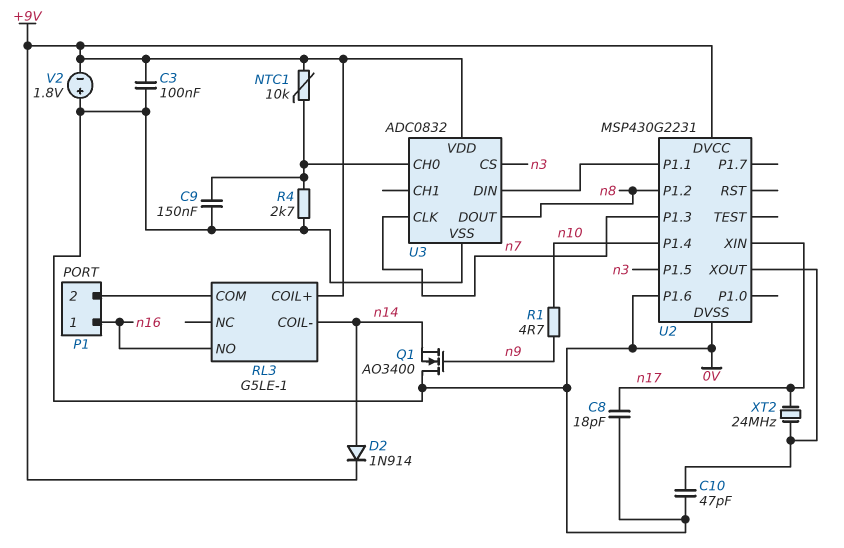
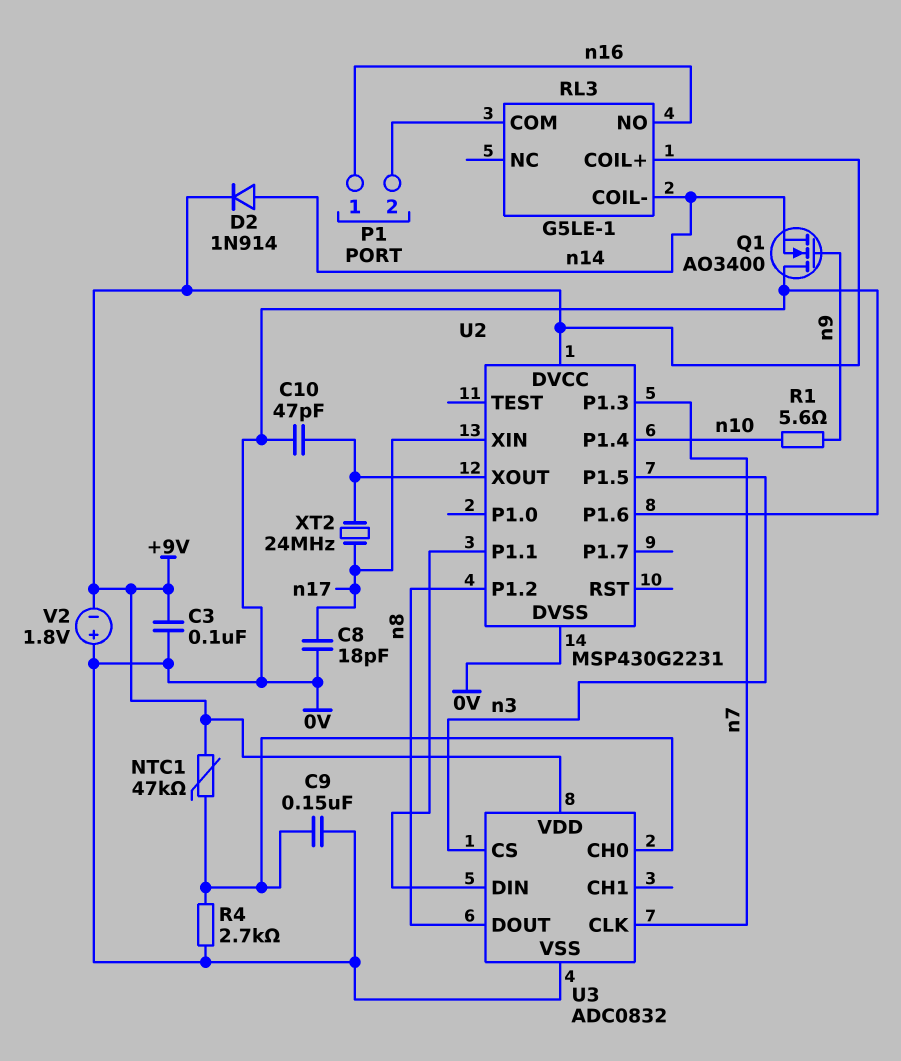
NTC1: 10k (+9V, U3/CH0) -> 47k (+9V, U3/CH0)
R1: 4.7 (n9, n10) -> 5.6 (n9, n10)

